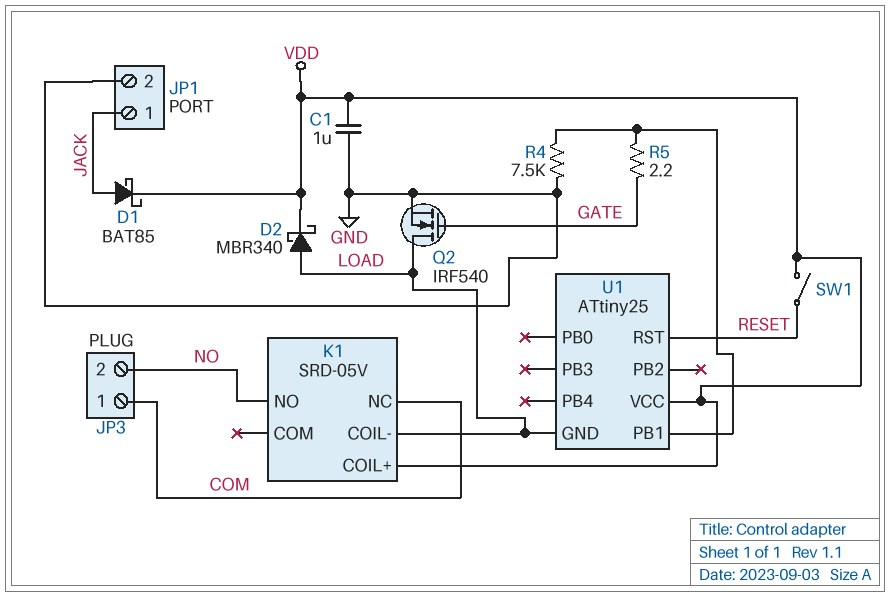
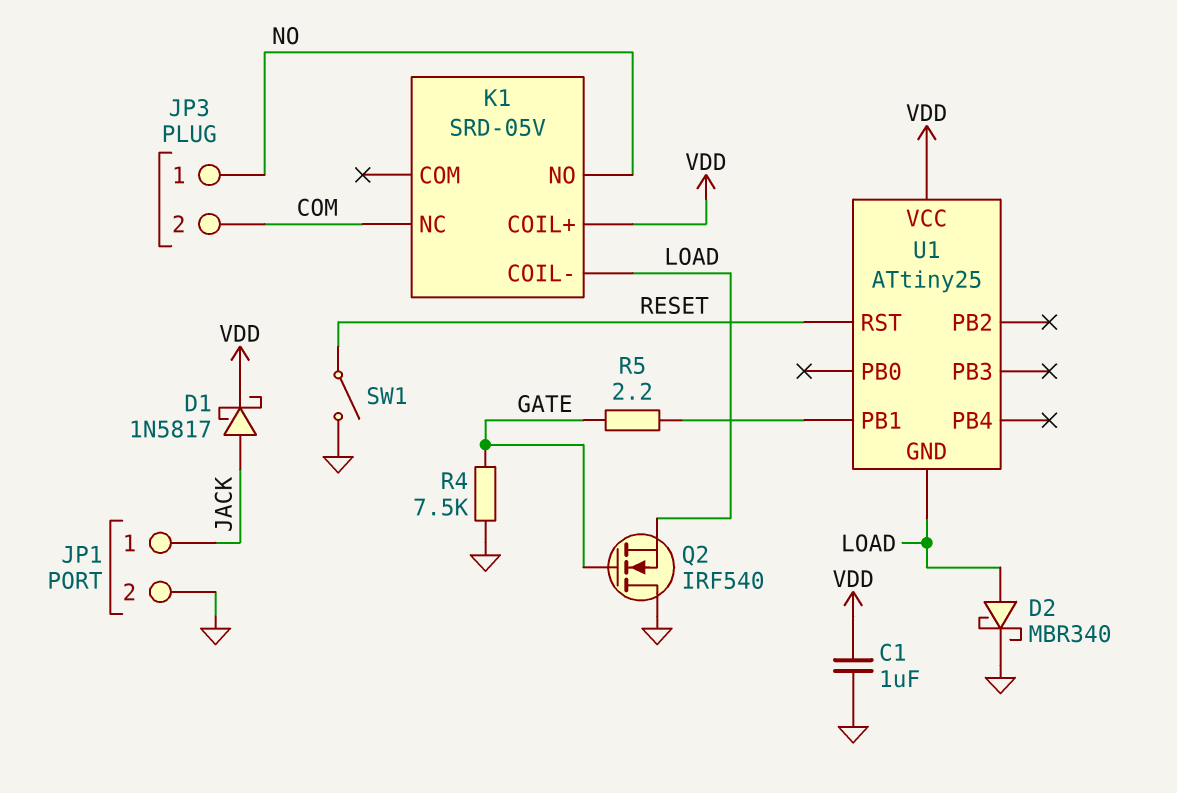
D1: schottky BAT85 (A JACK, K VDD) -> schottky 1N5817 (A JACK, K VDD)
D2: schottky MBR340 (A LOAD, K VDD) -> schottky MBR340 (A LOAD, K GND)
JP3 pin 1: COM -> NO
JP3 pin 2: NO -> COM
Q2: NMOS IRF540 (G GATE, D LOAD, S GND) -> NMOS IRF540 (G GATE, D GND, S LOAD)
R4: 7.5k (GND, U1/PB1) -> 7.5k (GATE, GND)
SW1: switch (RESET, VDD) -> switch (GND, RESET)

